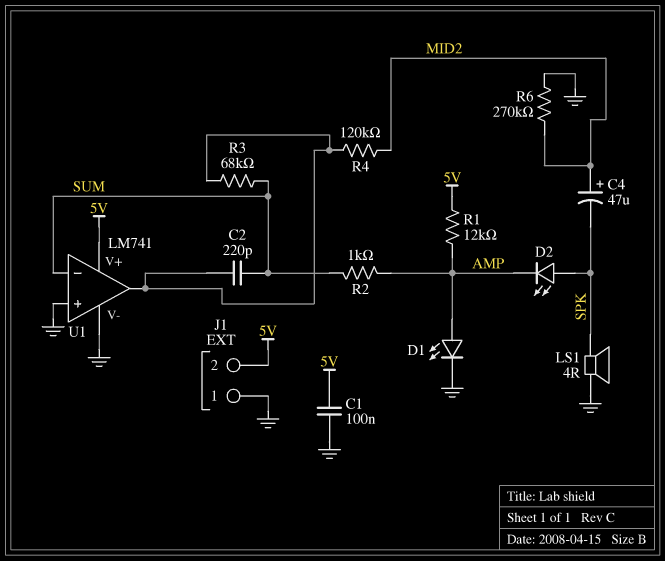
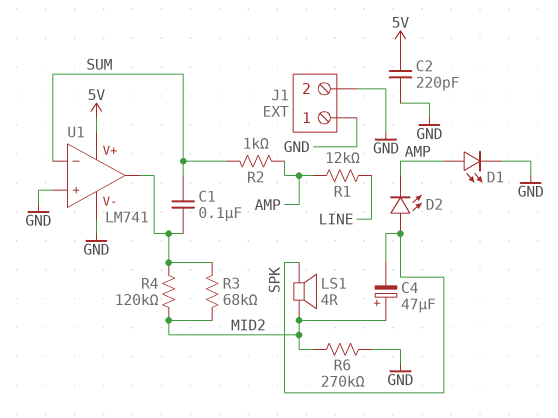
C1: 100nF (5V, GND) -> 100nF (SUM, U1/out)
C2: 220pF (SUM, U1/out) -> 220pF (5V, GND)
J1 pin 2: 5V -> GND
LS1: speaker 4R (GND, SPK) -> speaker 4R (MID2, SPK)
R1: 12k (5V, AMP) -> 12k (AMP, LINE)
R3: 68k (SUM, U1/out) -> 68k (MID2, U1/out)

